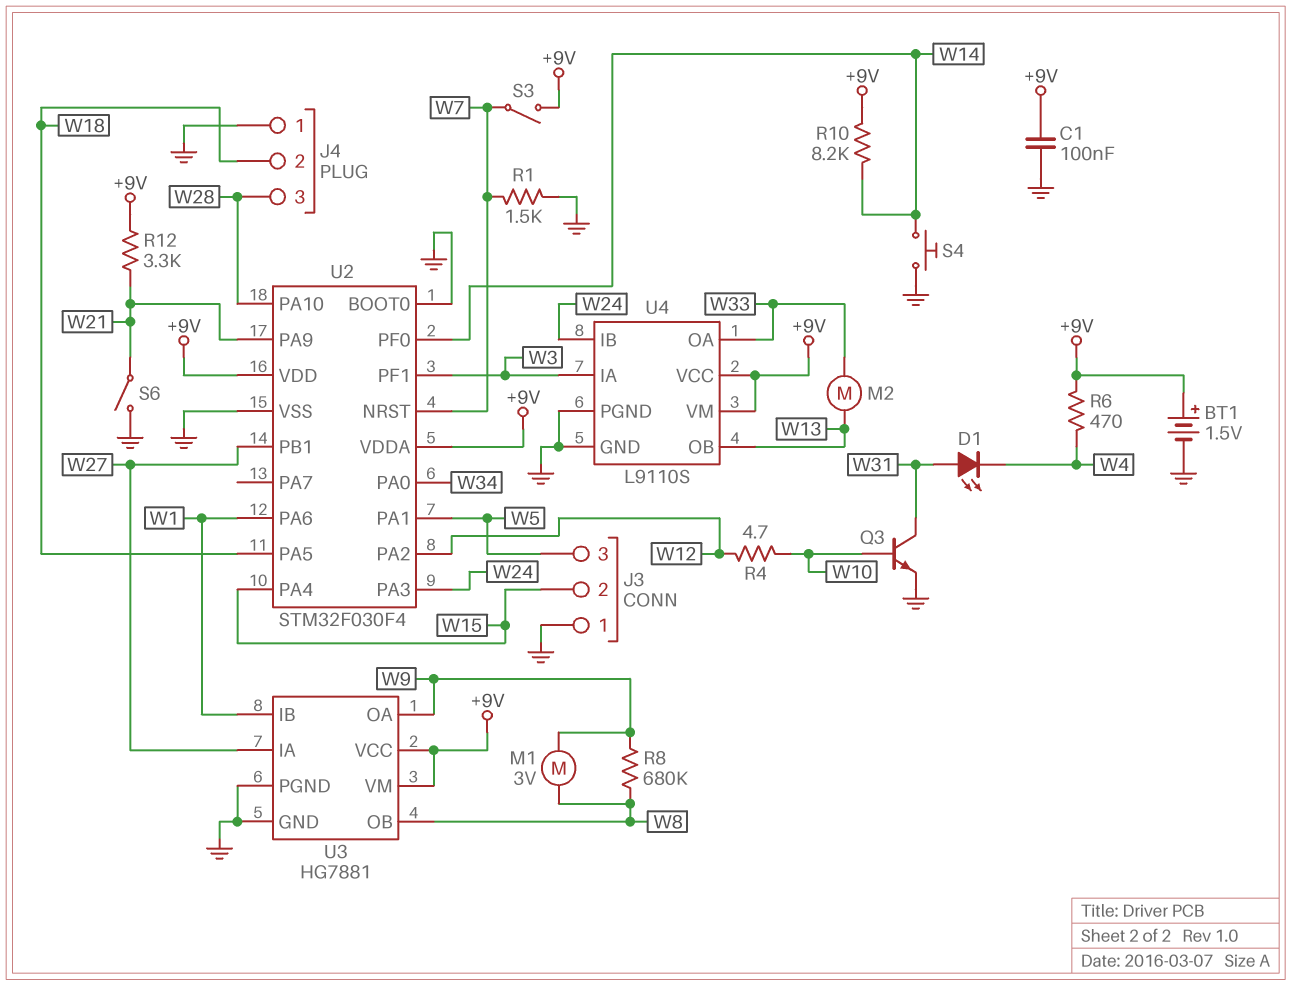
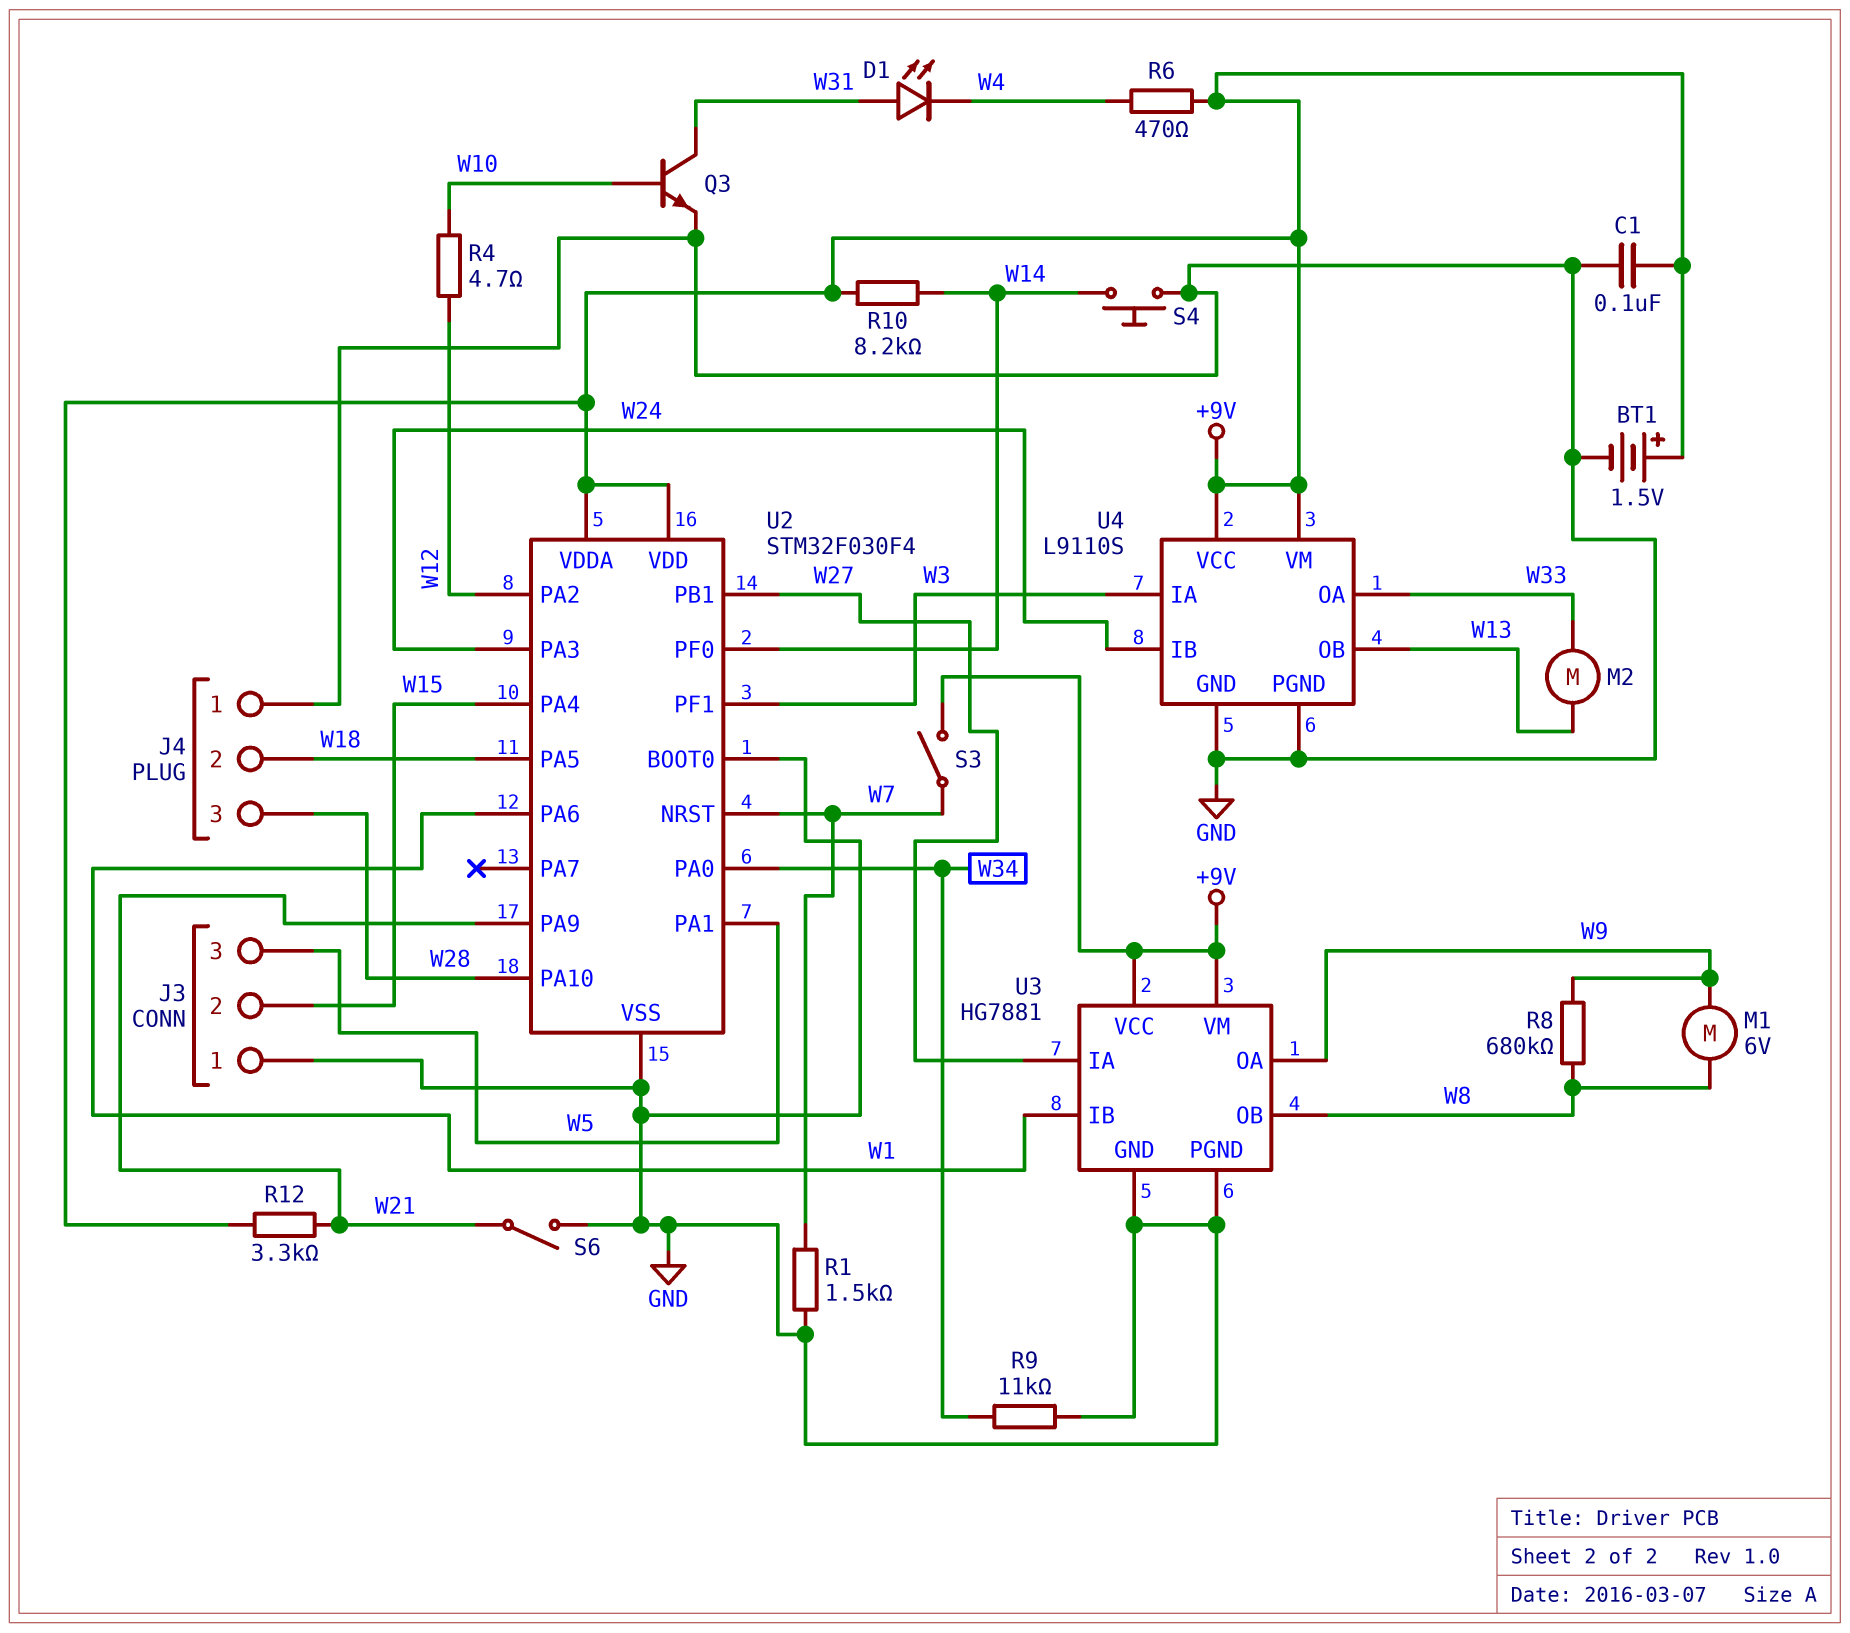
M1: motor 3V (W8, W9) -> motor 6V (W8, W9)
R9: none -> 11k (GND, W34)

